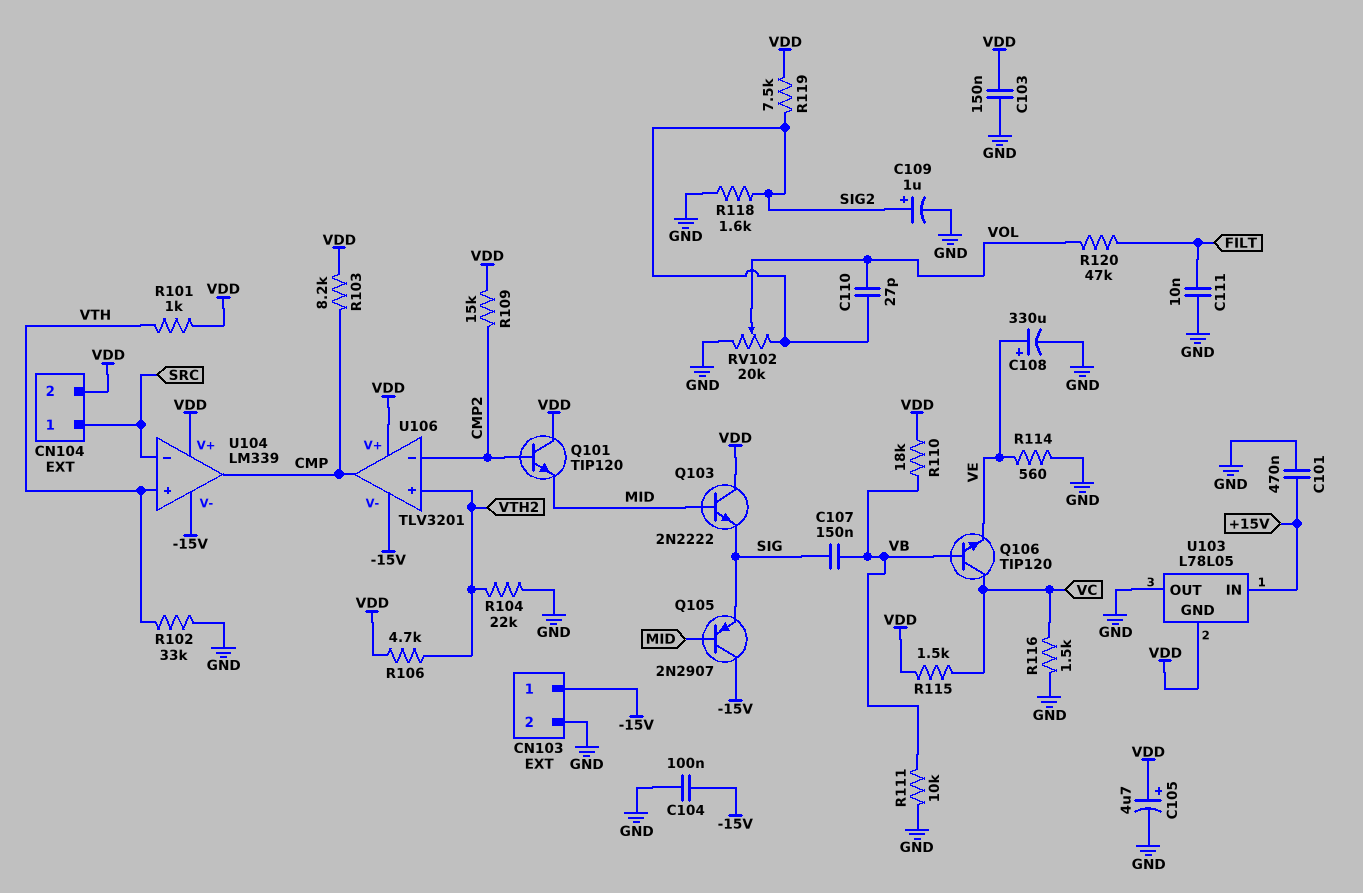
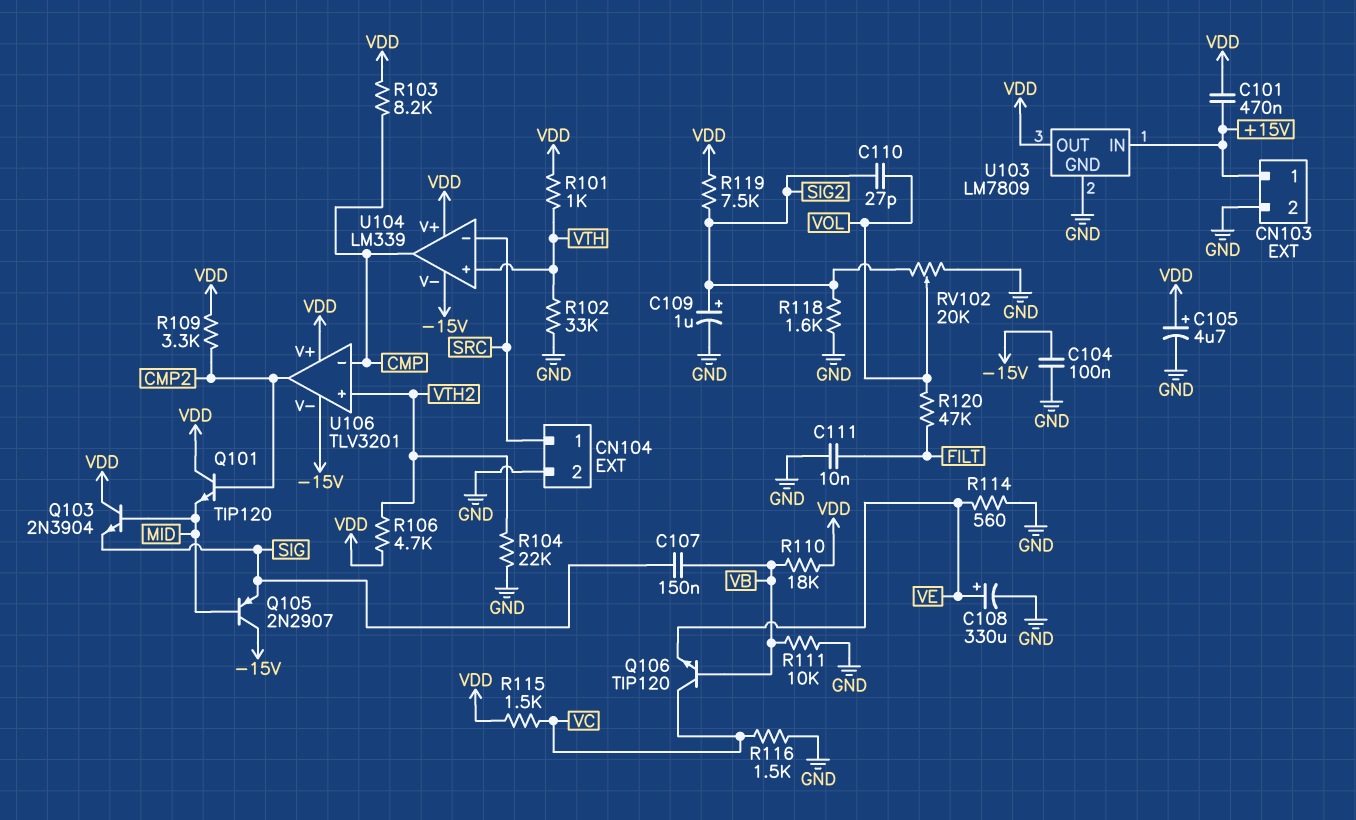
C101: 470nF (+15V, GND) -> 470nF (+15V, VDD)
C103: 150nF (GND, VDD) -> none
CN103 pin 1: -15V -> +15V
CN104 pin 2: VDD -> GND
Q103: NPN 2N2222 (B MID, C VDD, E SIG) -> NPN 2N3904 (B MID, C VDD, E SIG)
R109: 15k (CMP2, VDD) -> 3.3k (CMP2, VDD)
U103: L78L05 -> LM7809
U103 pin GND: VDD -> GND
U103 pin OUT: GND -> VDD
U106 pin in-: CMP2 -> CMP
U106 pin out: CMP -> CMP2

